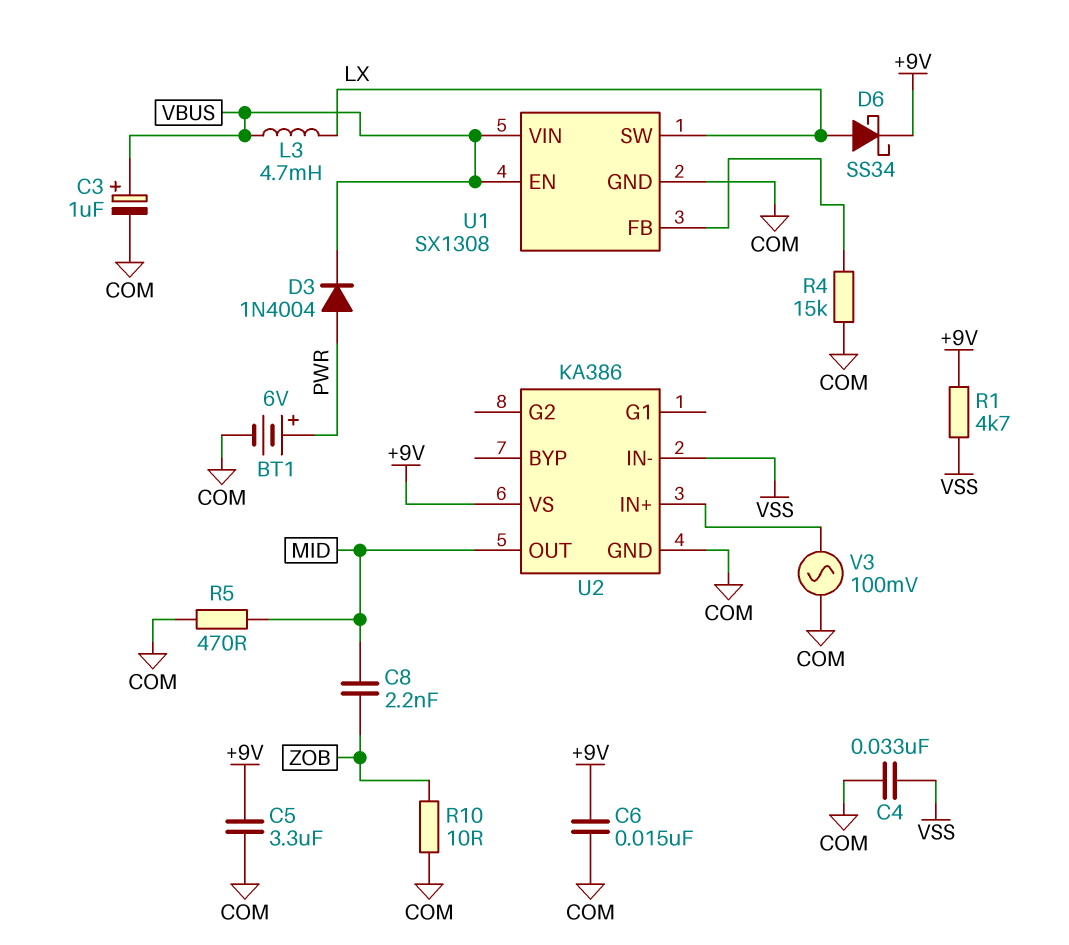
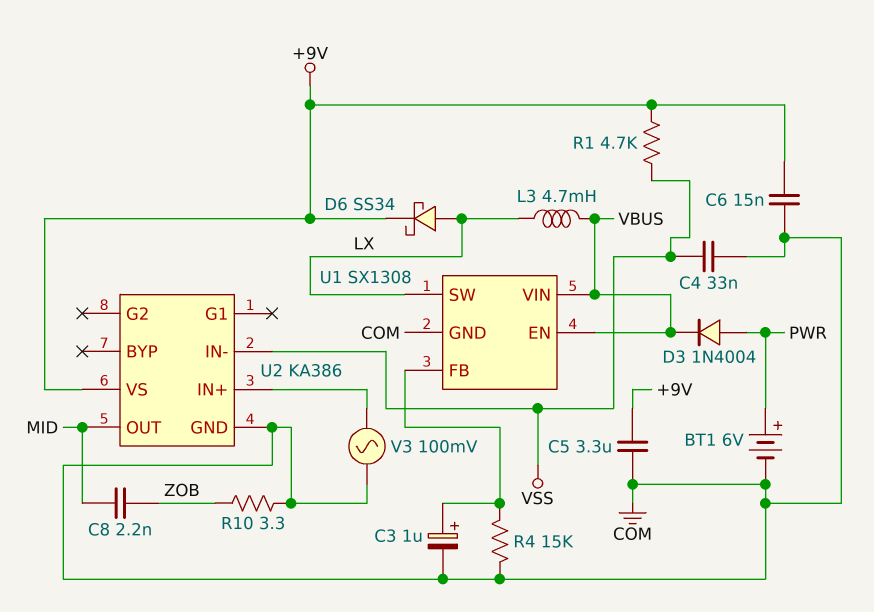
C3: 1uF (plus VBUS, minus COM) -> 1uF (plus U1/FB, minus COM)
R5: 470 (COM, MID) -> none
R10: 10 (COM, ZOB) -> 3.3 (COM, ZOB)

